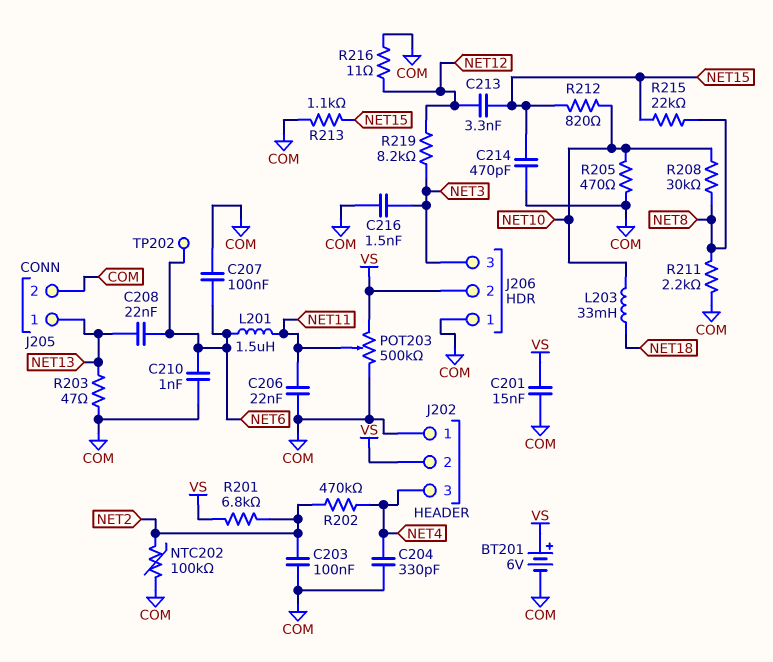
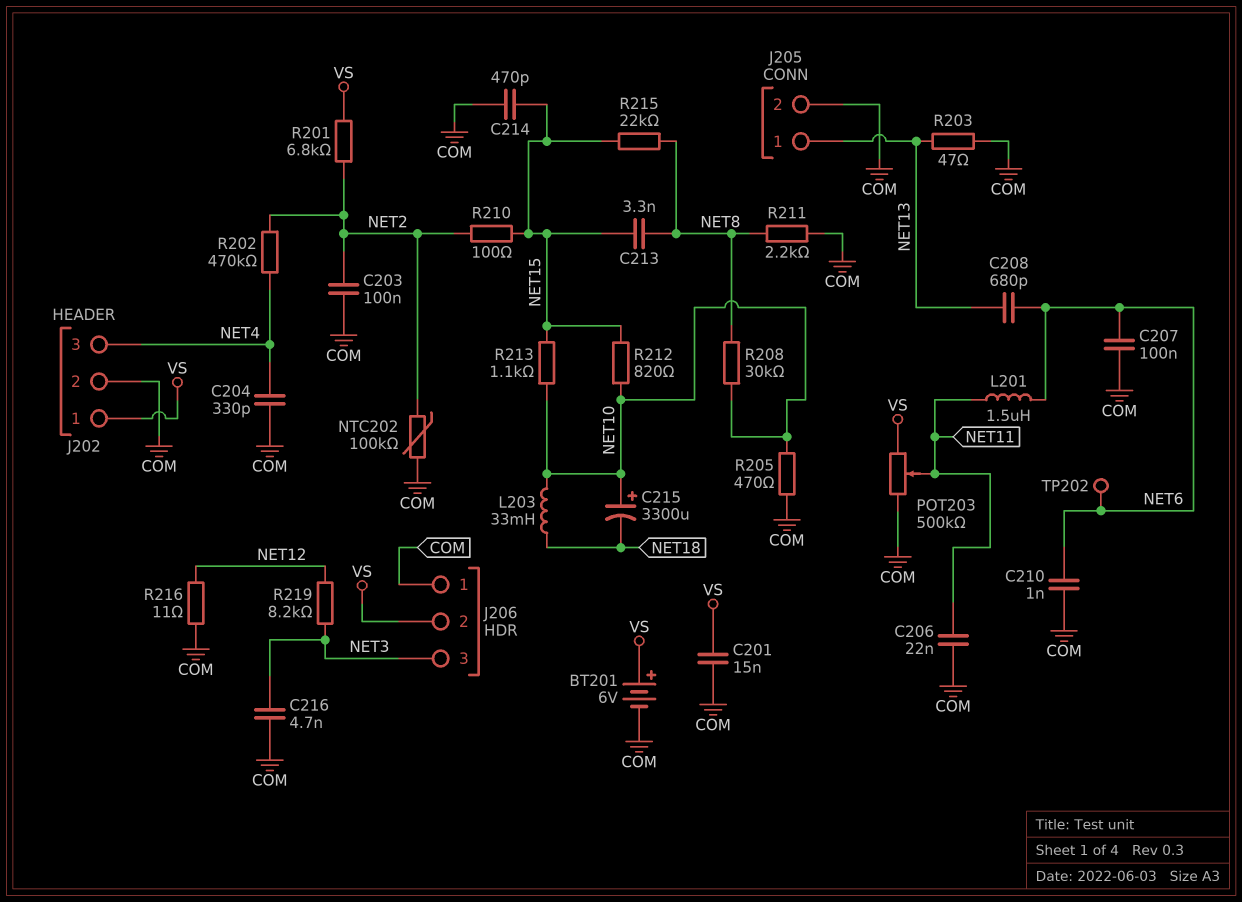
C208: 22nF (NET6, NET13) -> 680pF (NET6, NET13)
C213: 3.3nF (NET12, NET15) -> 3.3nF (NET8, NET15)
C215: none -> 3300uF (plus NET10, minus NET18)
C216: 1.5nF (COM, NET3) -> 4.7nF (COM, NET3)
J202 pin 1: COM -> VS
J202 pin 2: VS -> COM
R210: none -> 100 (NET2, NET15)
R213: 1.1k (COM, NET15) -> 1.1k (NET10, NET15)

